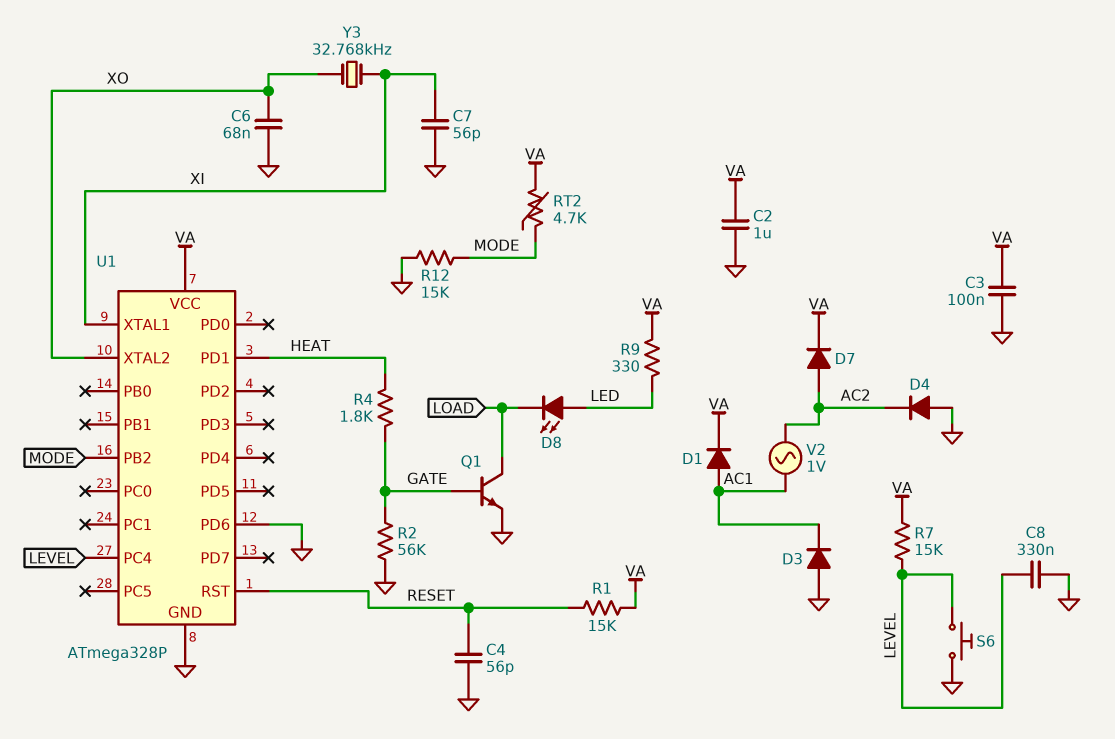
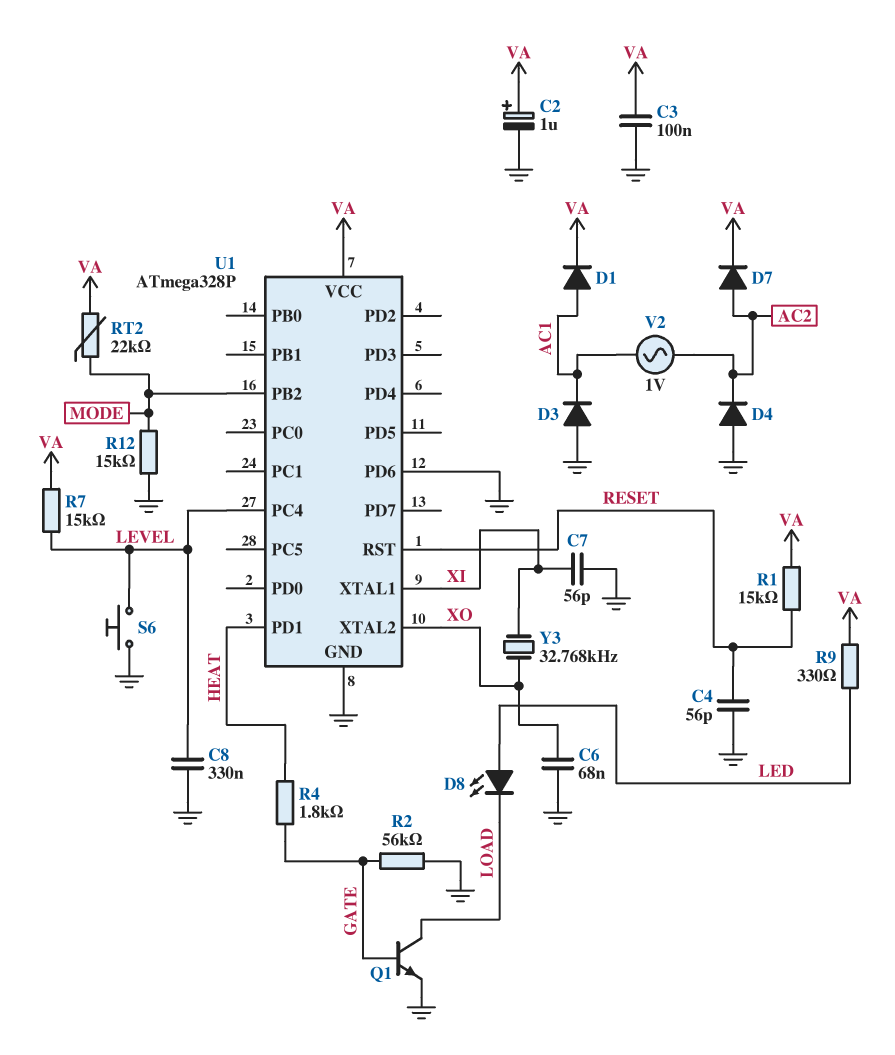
C2: 1uF (GND, VA) -> 1uF (plus VA, minus GND)
RT2: 4.7k (MODE, VA) -> 22k (MODE, VA)

